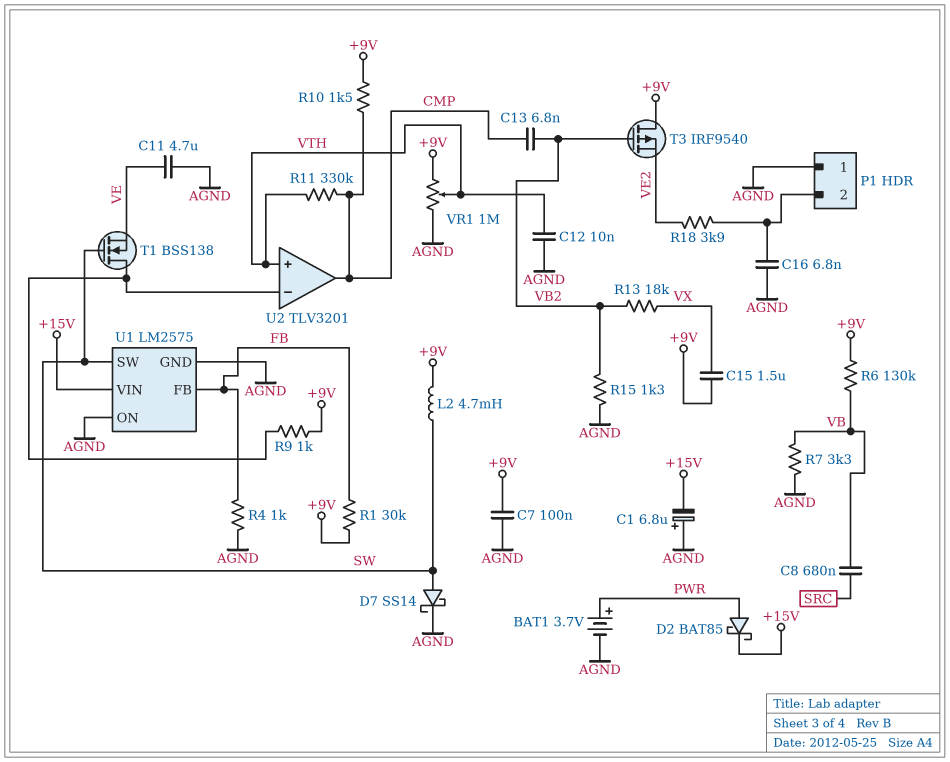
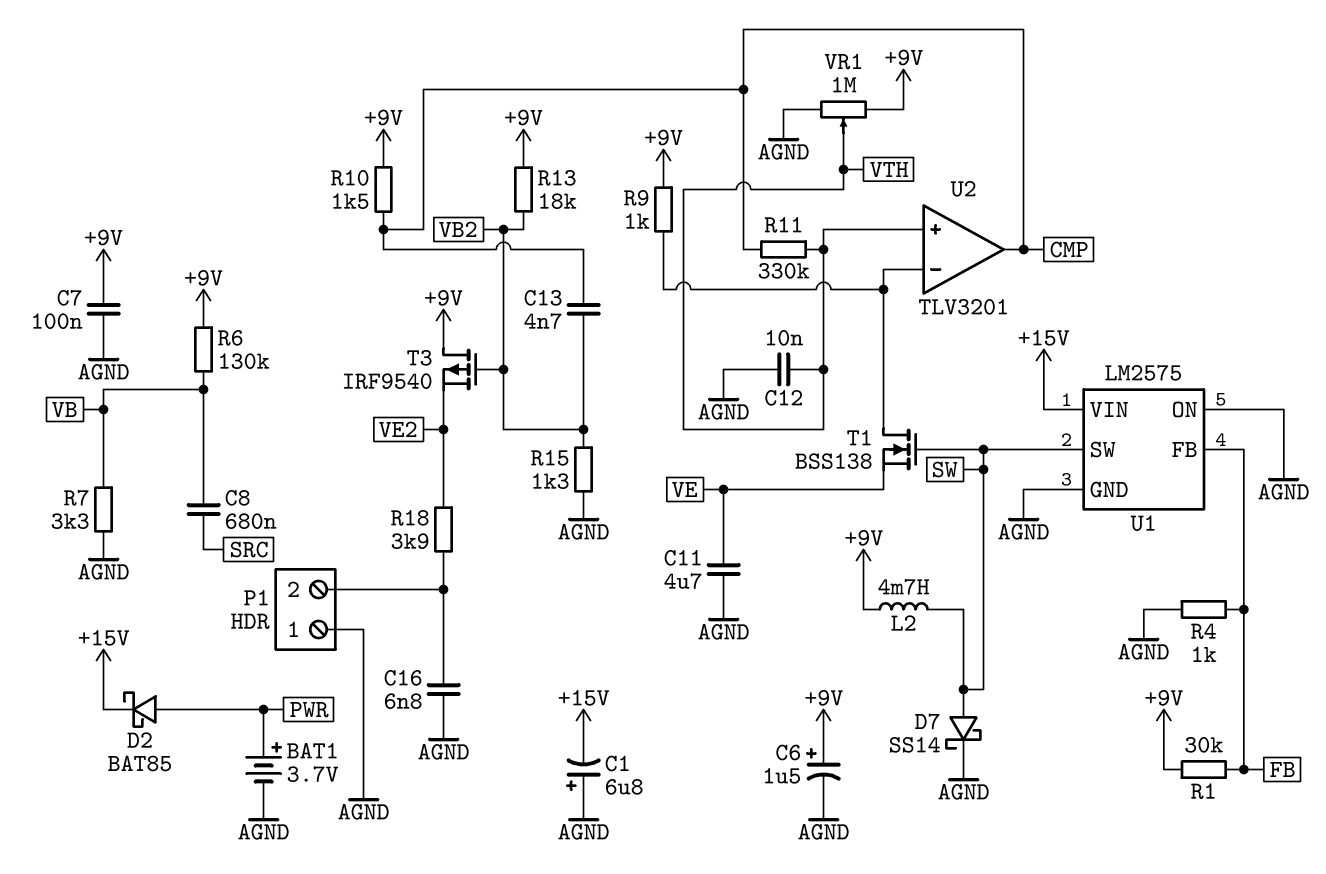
C6: none -> 1.5uF (plus +9V, minus AGND)
C13: 6.8nF (CMP, VB2) -> 4.7nF (CMP, VB2)
C15: 1.5uF (+9V, VX) -> none
R13: 18k (VB2, VX) -> 18k (+9V, VB2)

